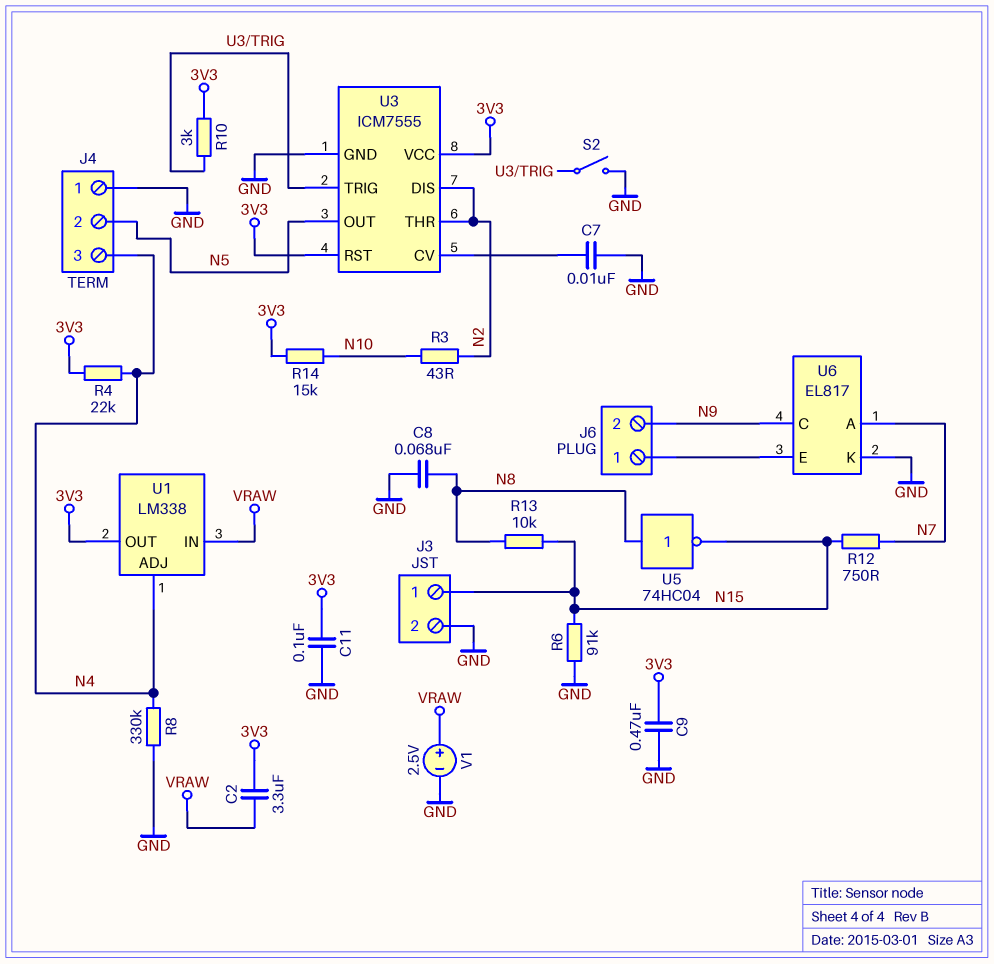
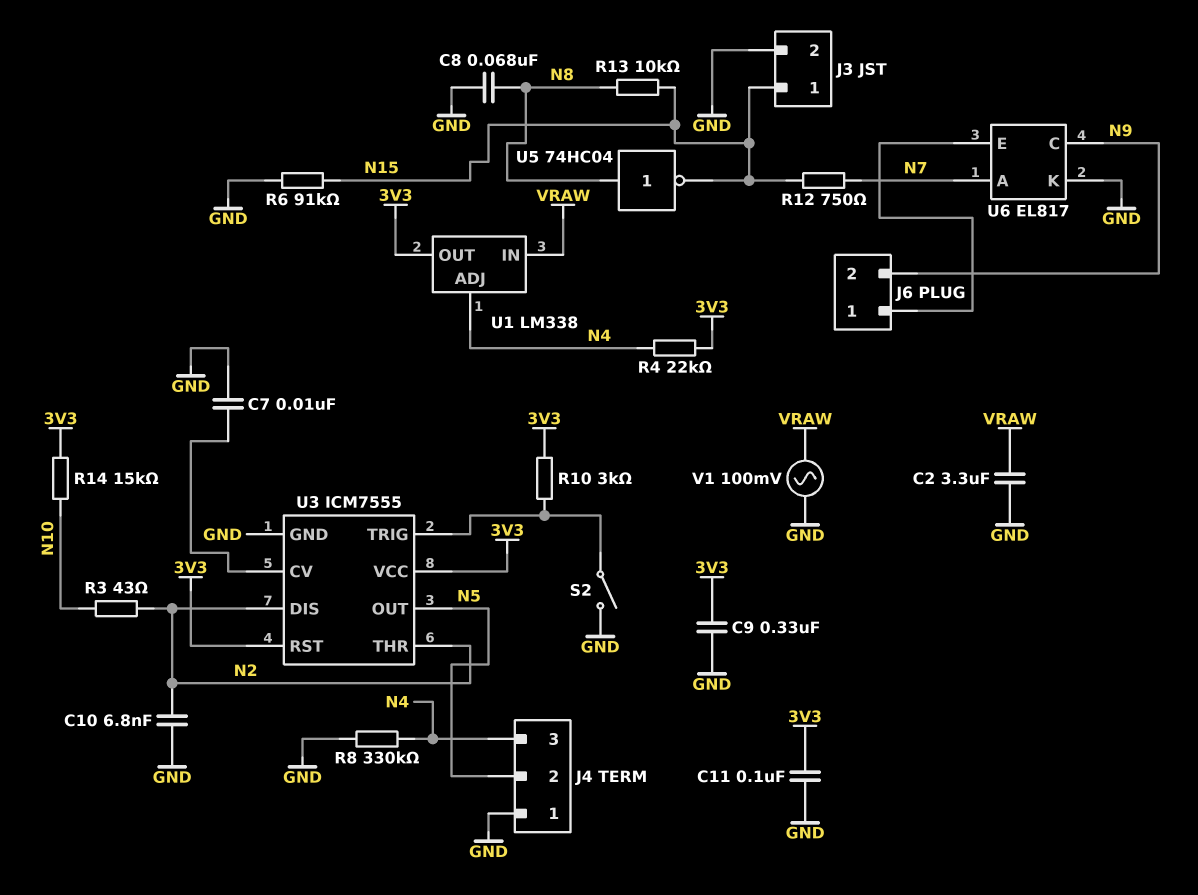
C2: 3.3uF (3V3, VRAW) -> 3.3uF (GND, VRAW)
C9: 470nF (3V3, GND) -> 330nF (3V3, GND)
C10: none -> 6.8nF (GND, N2)
V1: 2.5V (plus VRAW, minus GND) -> AC 100mV (GND, VRAW)

